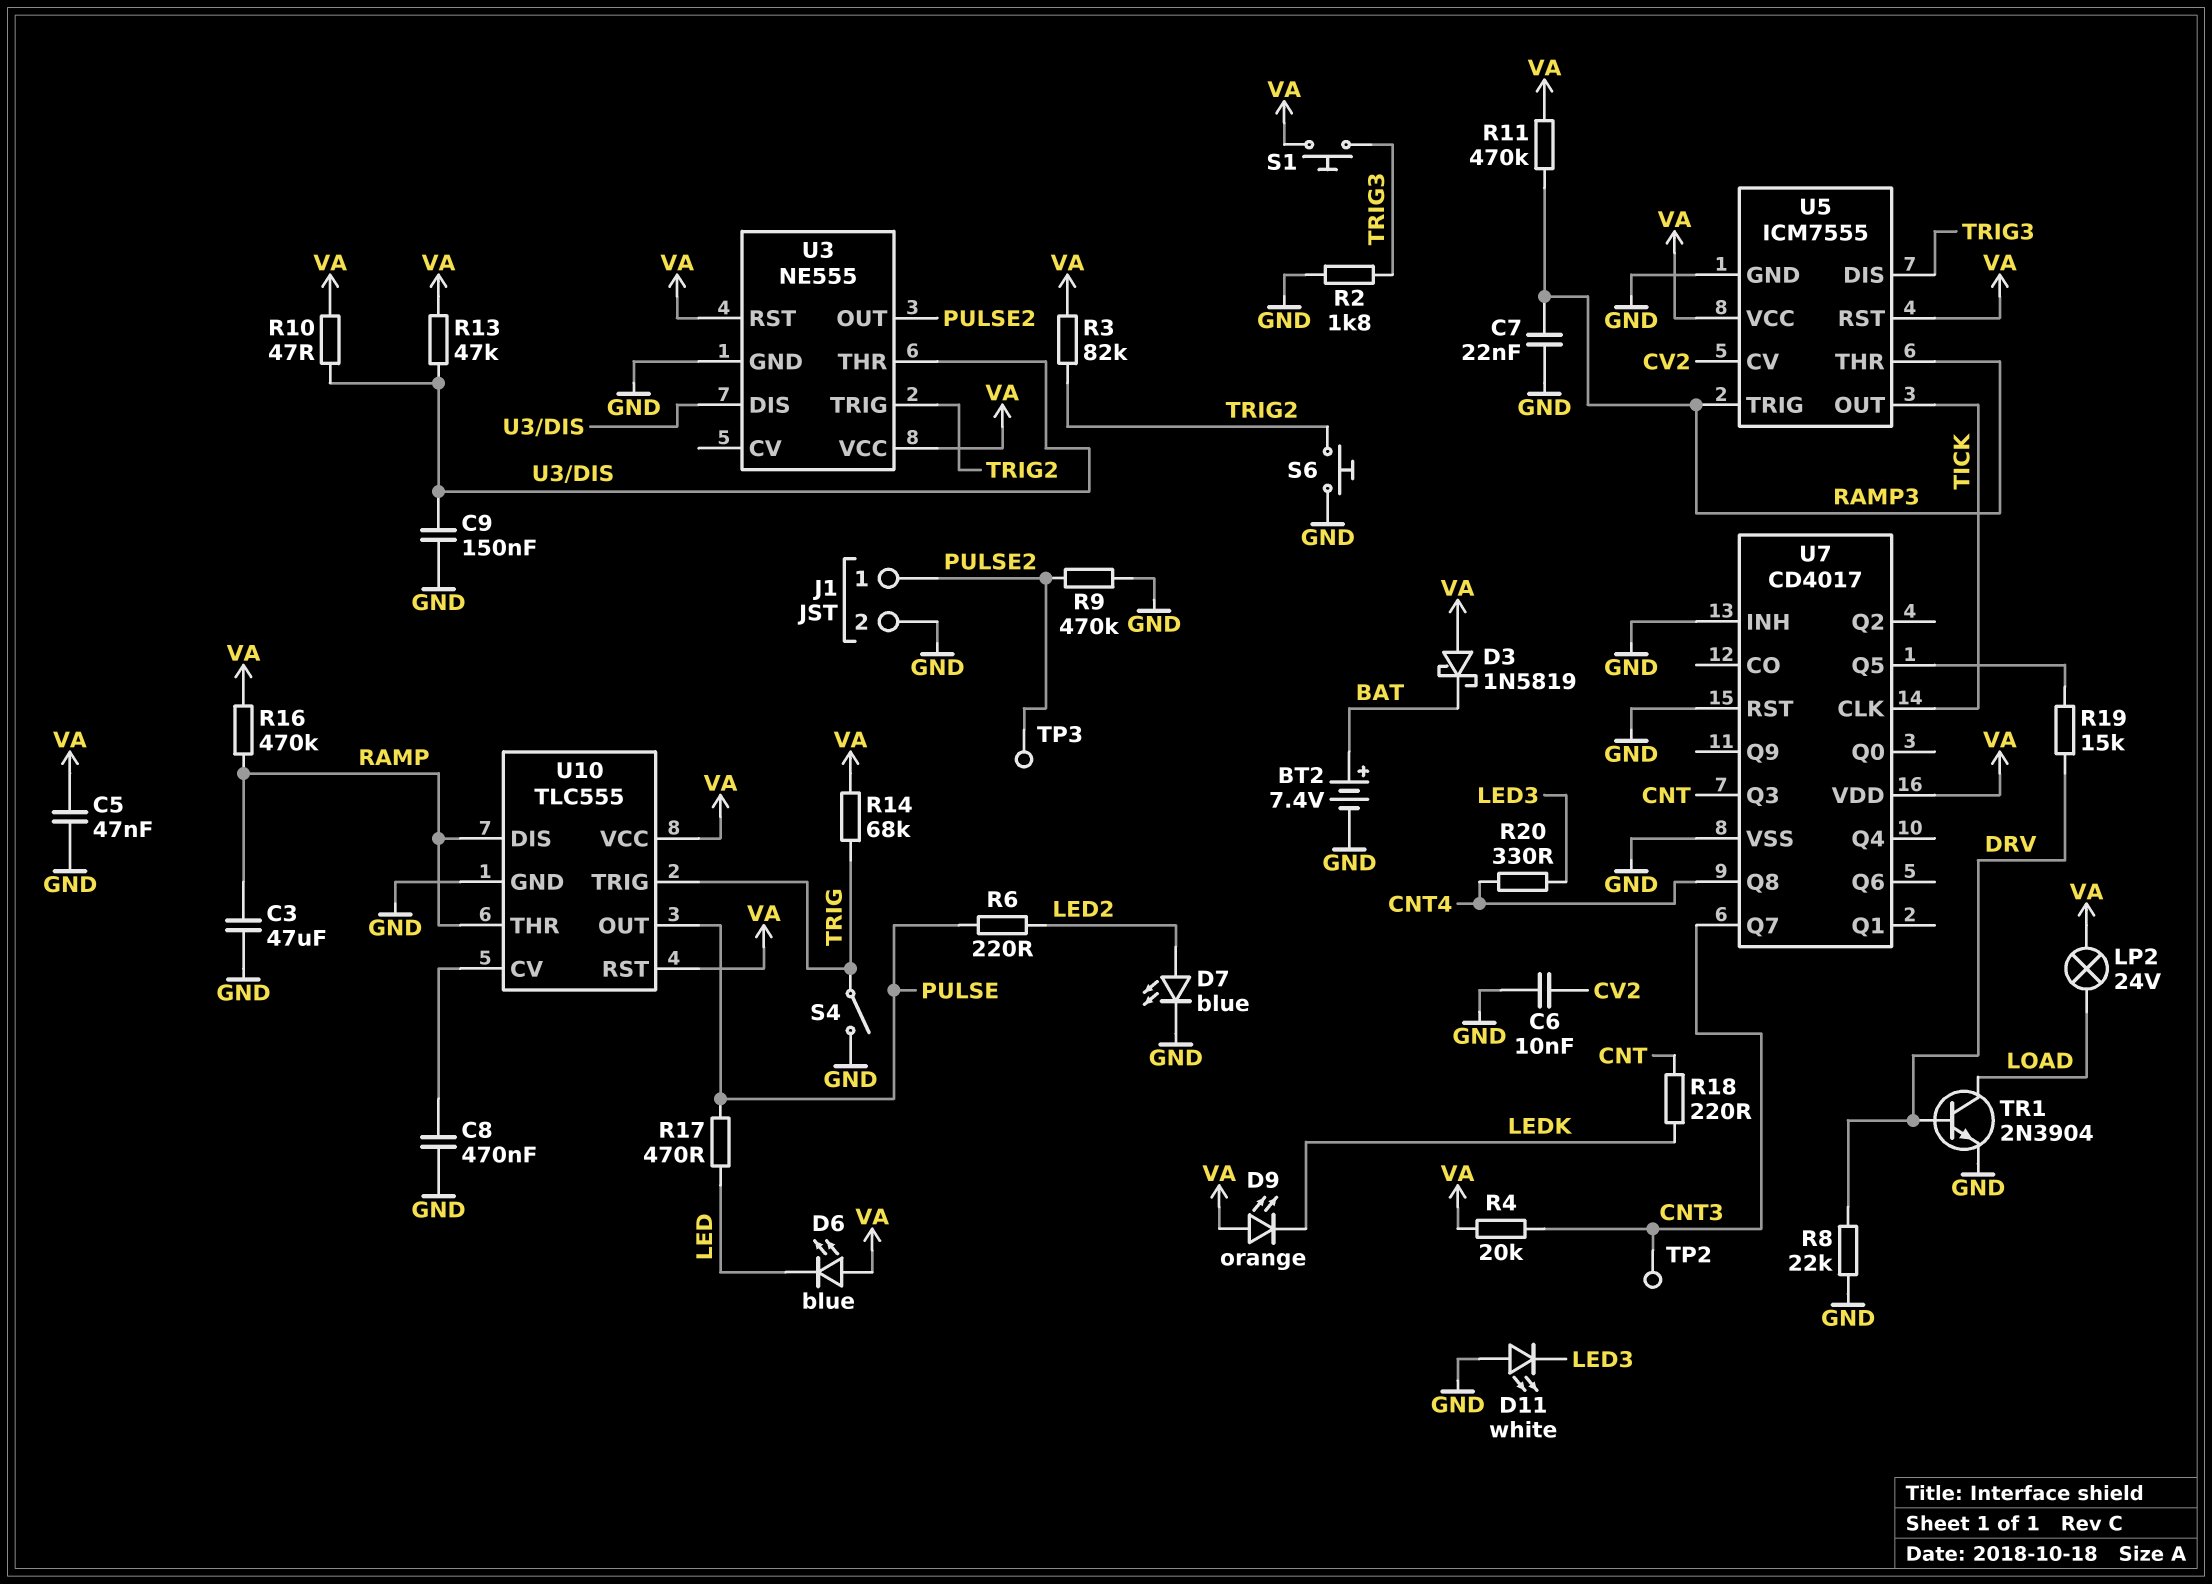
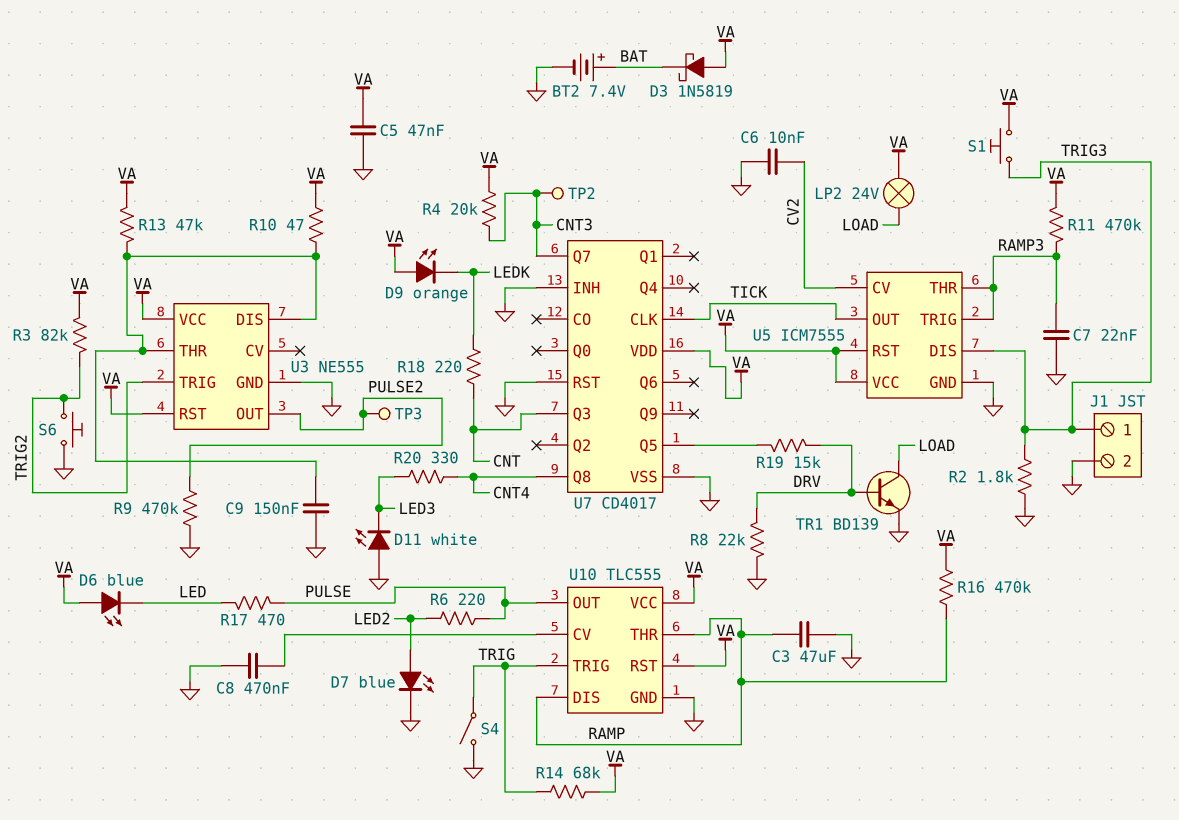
J1 pin 1: PULSE2 -> TRIG3
TR1: NPN 2N3904 (B DRV, C LOAD, E GND) -> NPN BD139 (B DRV, C LOAD, E GND)

